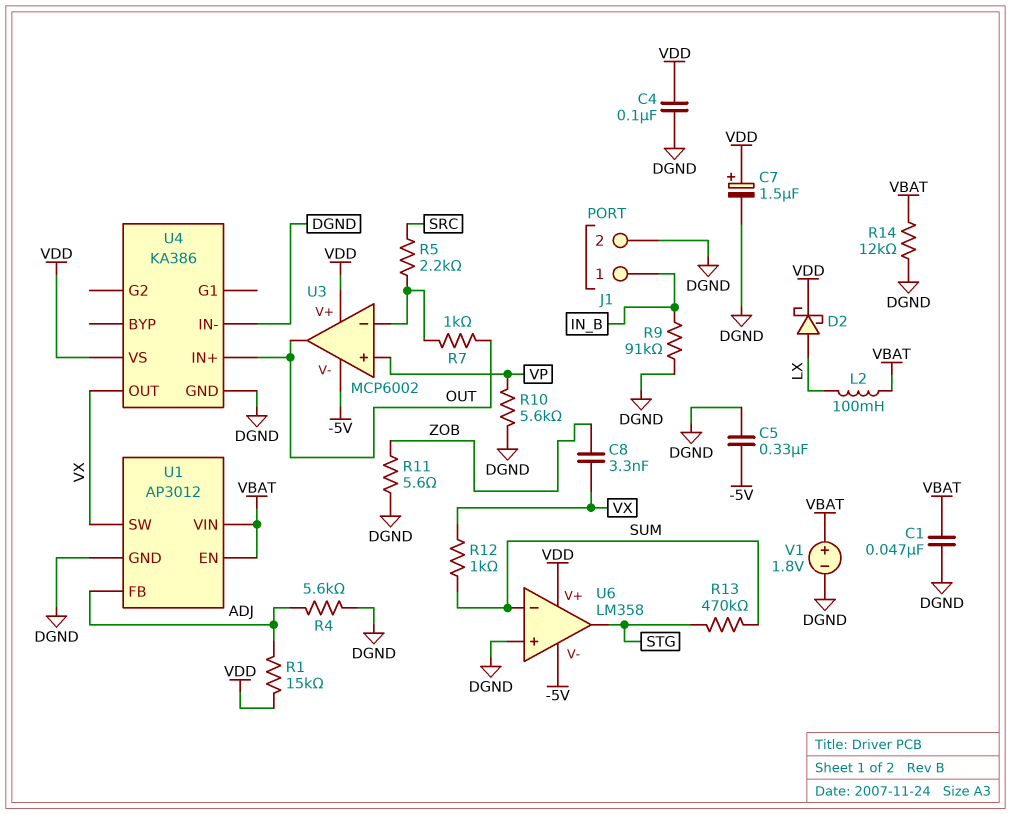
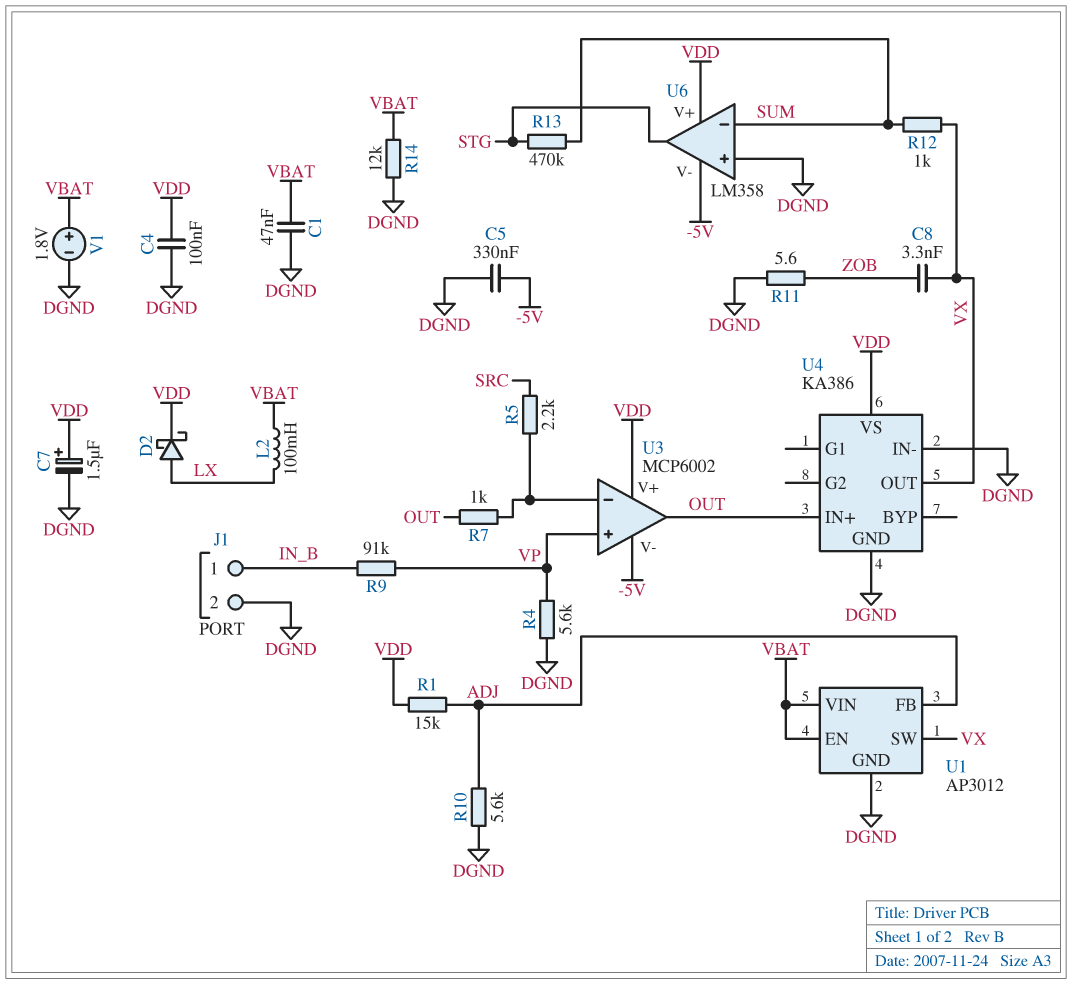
R4: 5.6k (ADJ, DGND) -> 5.6k (DGND, VP)
R9: 91k (DGND, IN_B) -> 91k (IN_B, VP)
R10: 5.6k (DGND, VP) -> 5.6k (ADJ, DGND)

